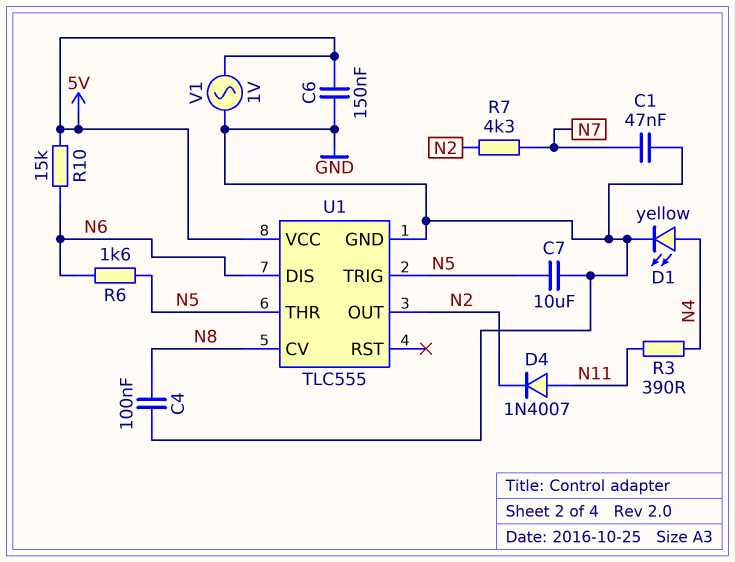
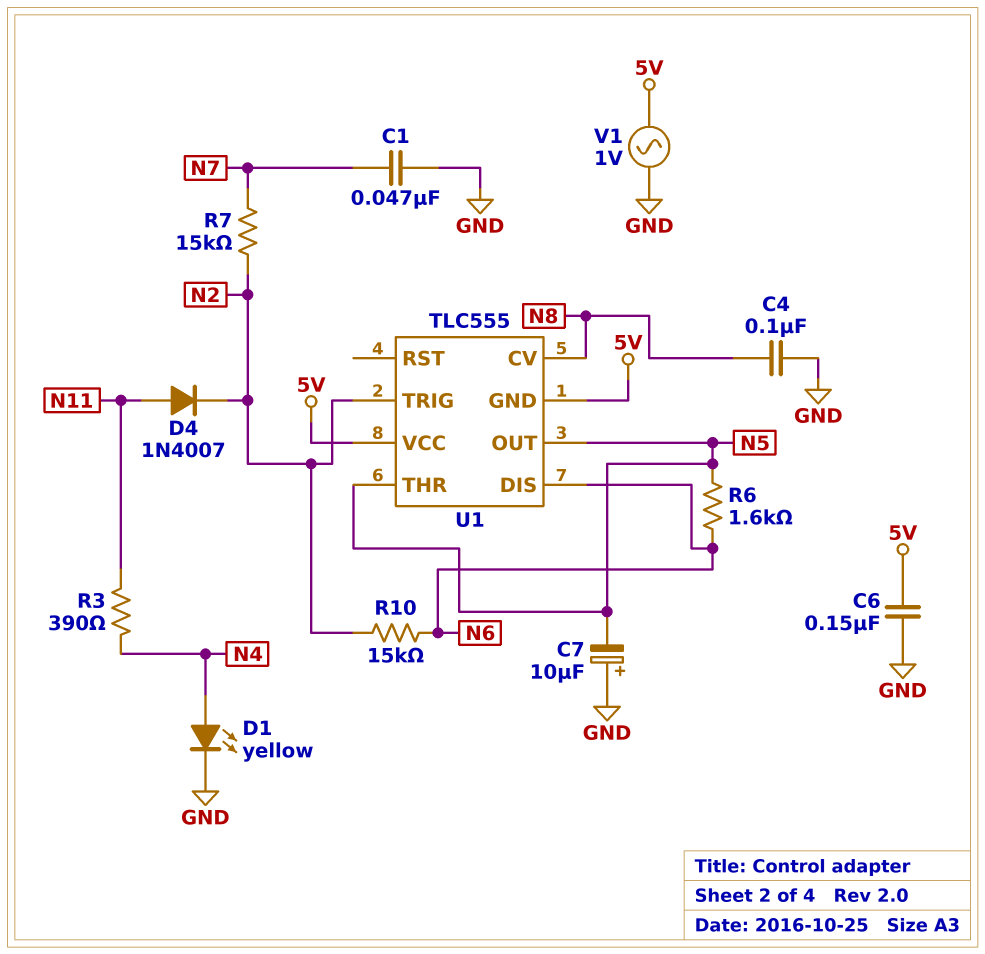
C7: 10uF (GND, N5) -> 10uF (plus GND, minus N5)
R7: 4.3k (N2, N7) -> 15k (N2, N7)
R10: 15k (5V, N6) -> 15k (N2, N6)
U1 pin GND: GND -> 5V
U1 pin OUT: N2 -> N5
U1 pin TRIG: N5 -> N2

